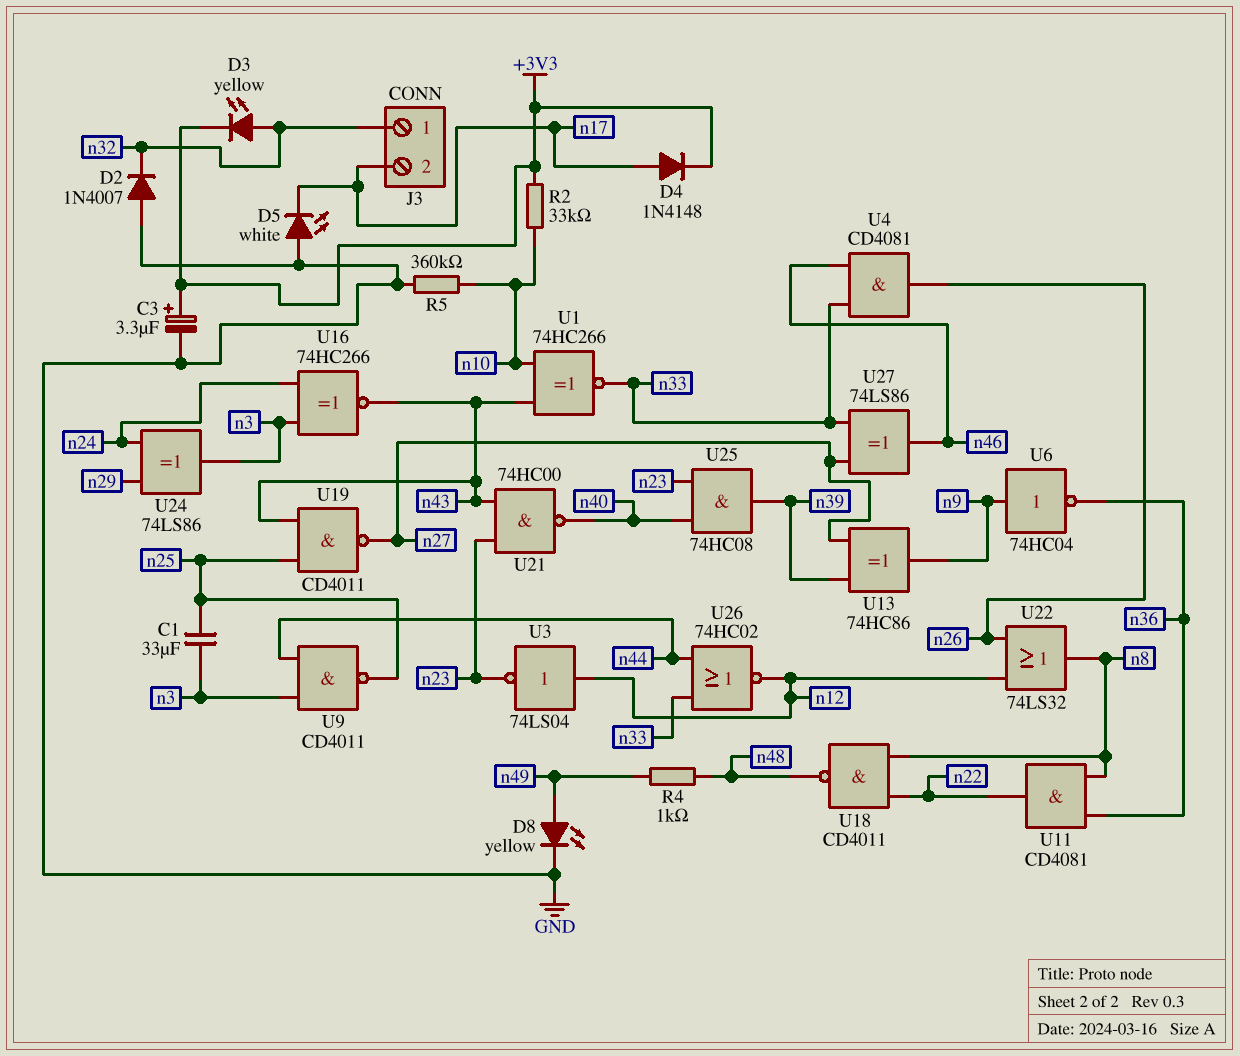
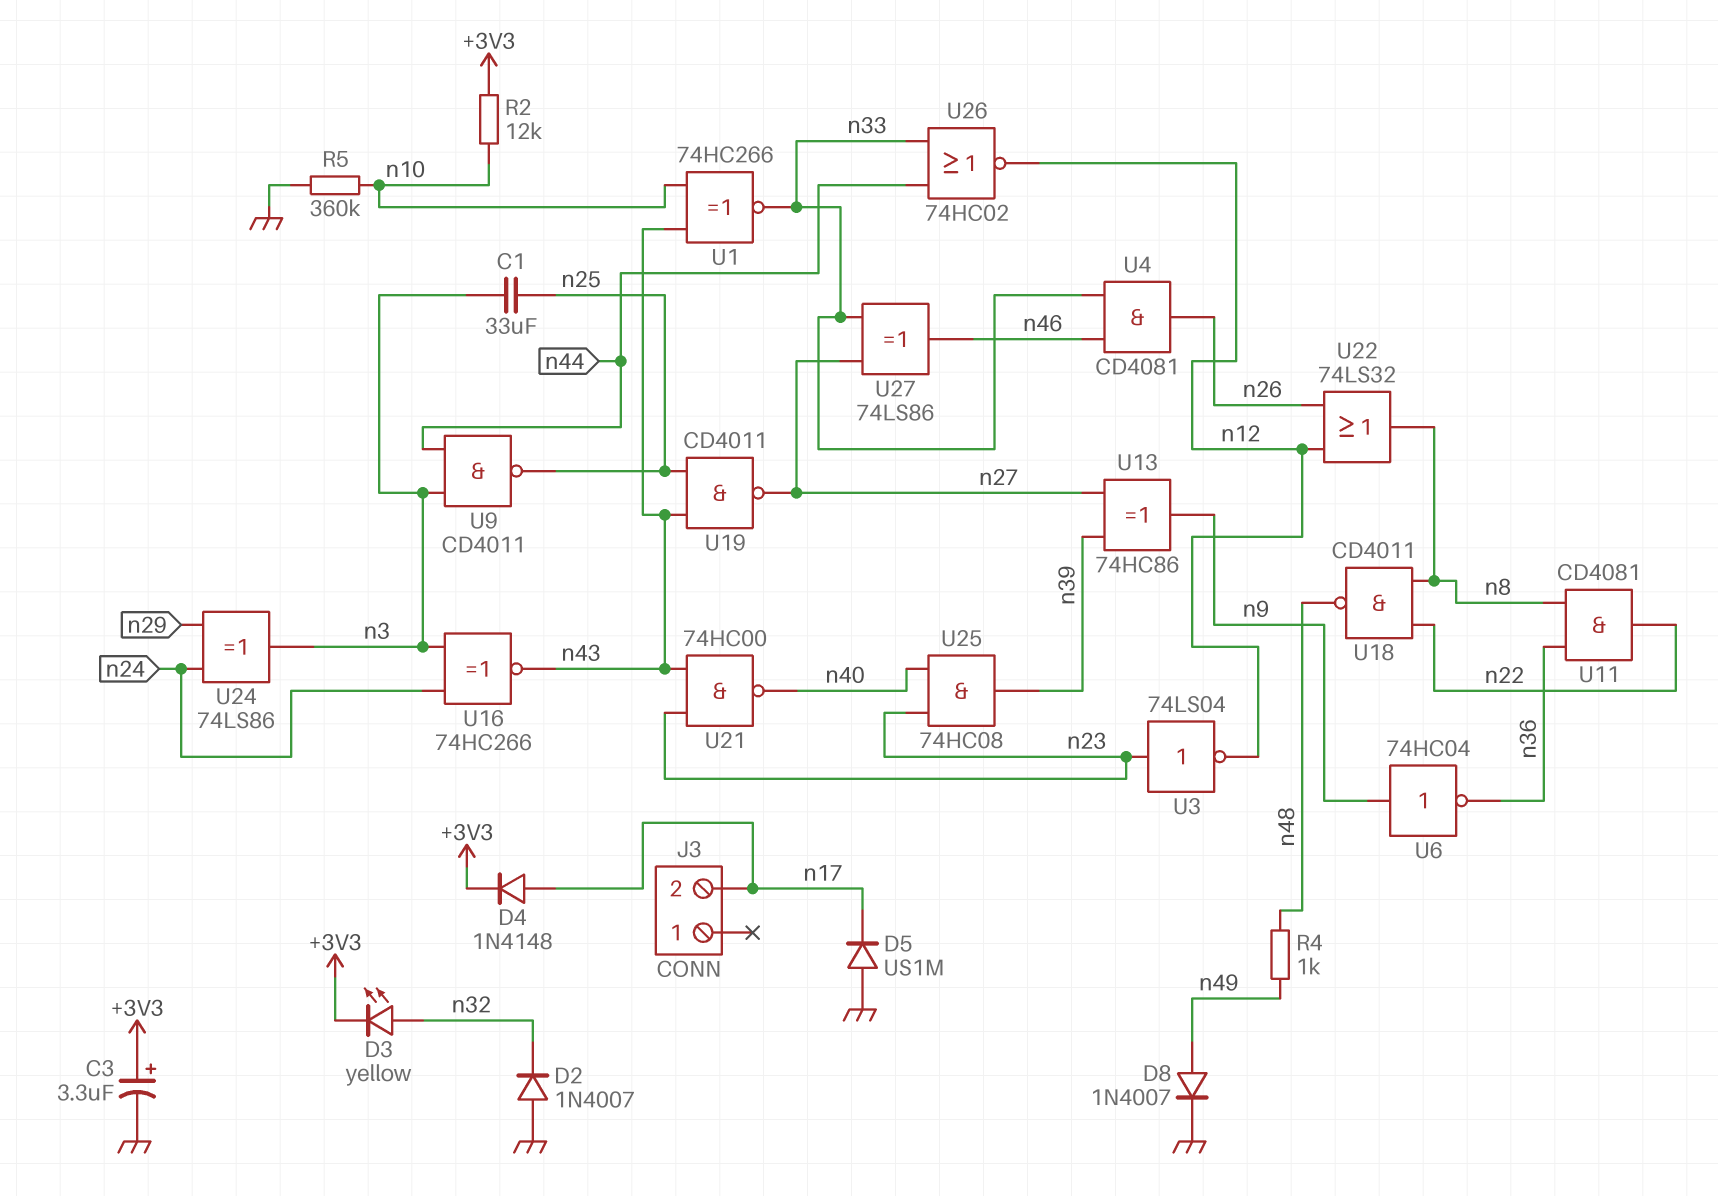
D5: LED white (A GND, K n17) -> diode US1M (A GND, K n17)
D8: LED yellow (A n49, K GND) -> diode 1N4007 (A n49, K GND)
J3 pin 1: n32 -> none
R2: 33k (+3V3, n10) -> 12k (+3V3, n10)
U3: NOT 74LS04 (in n12, out n23) -> NOT 74LS04 (in n23, out n12)

